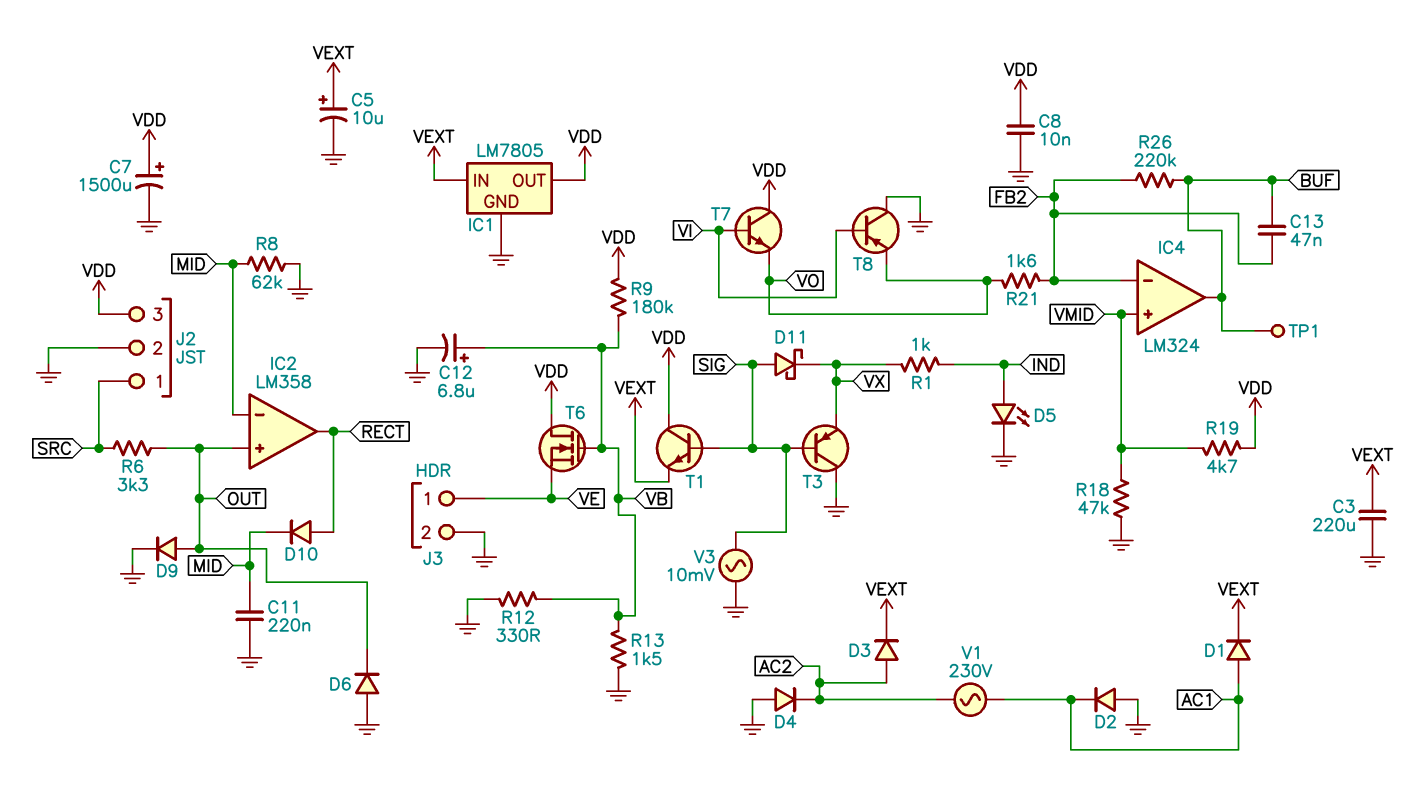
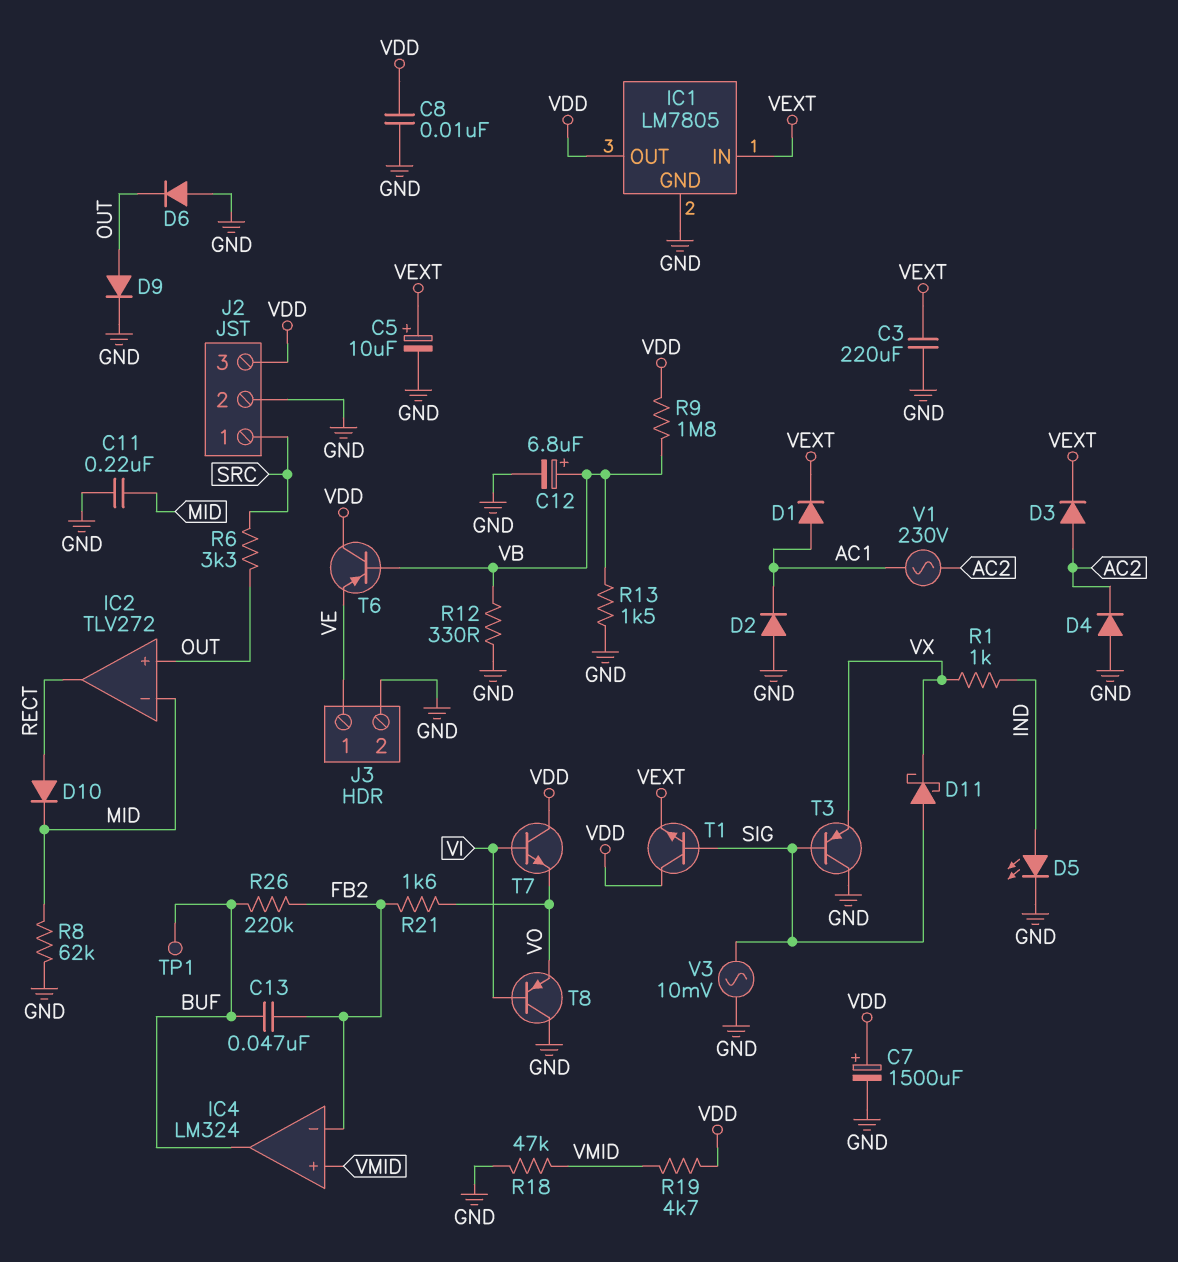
IC2: LM358 -> TLV272
R9: 180k (VB, VDD) -> 1.8M (VB, VDD)
T6: NMOS (G VB, D VDD, S VE) -> PNP (B VB, C VDD, E VE)

